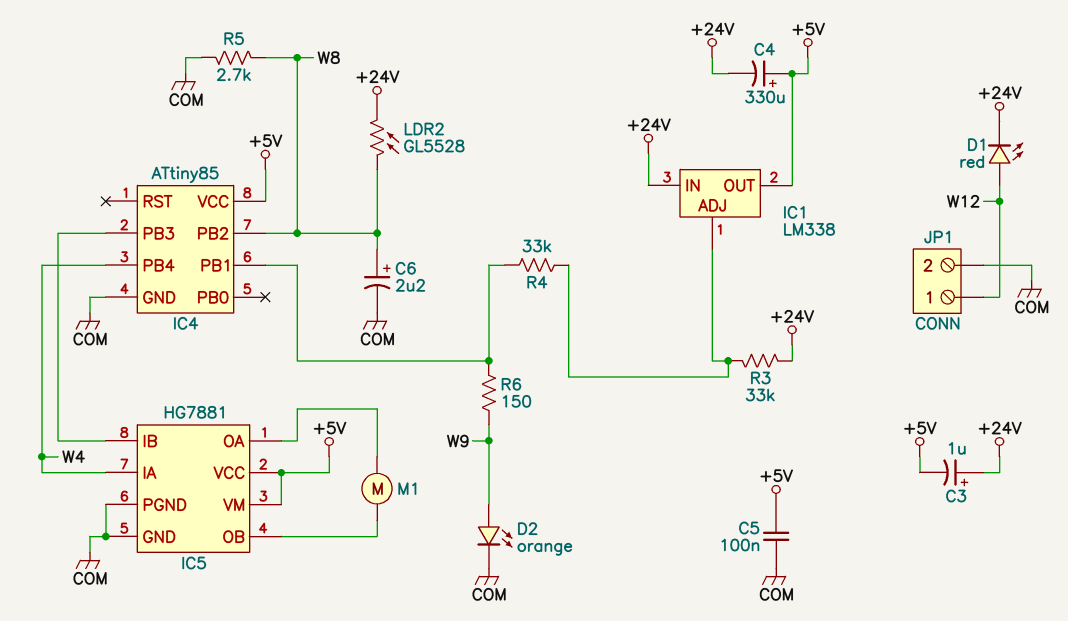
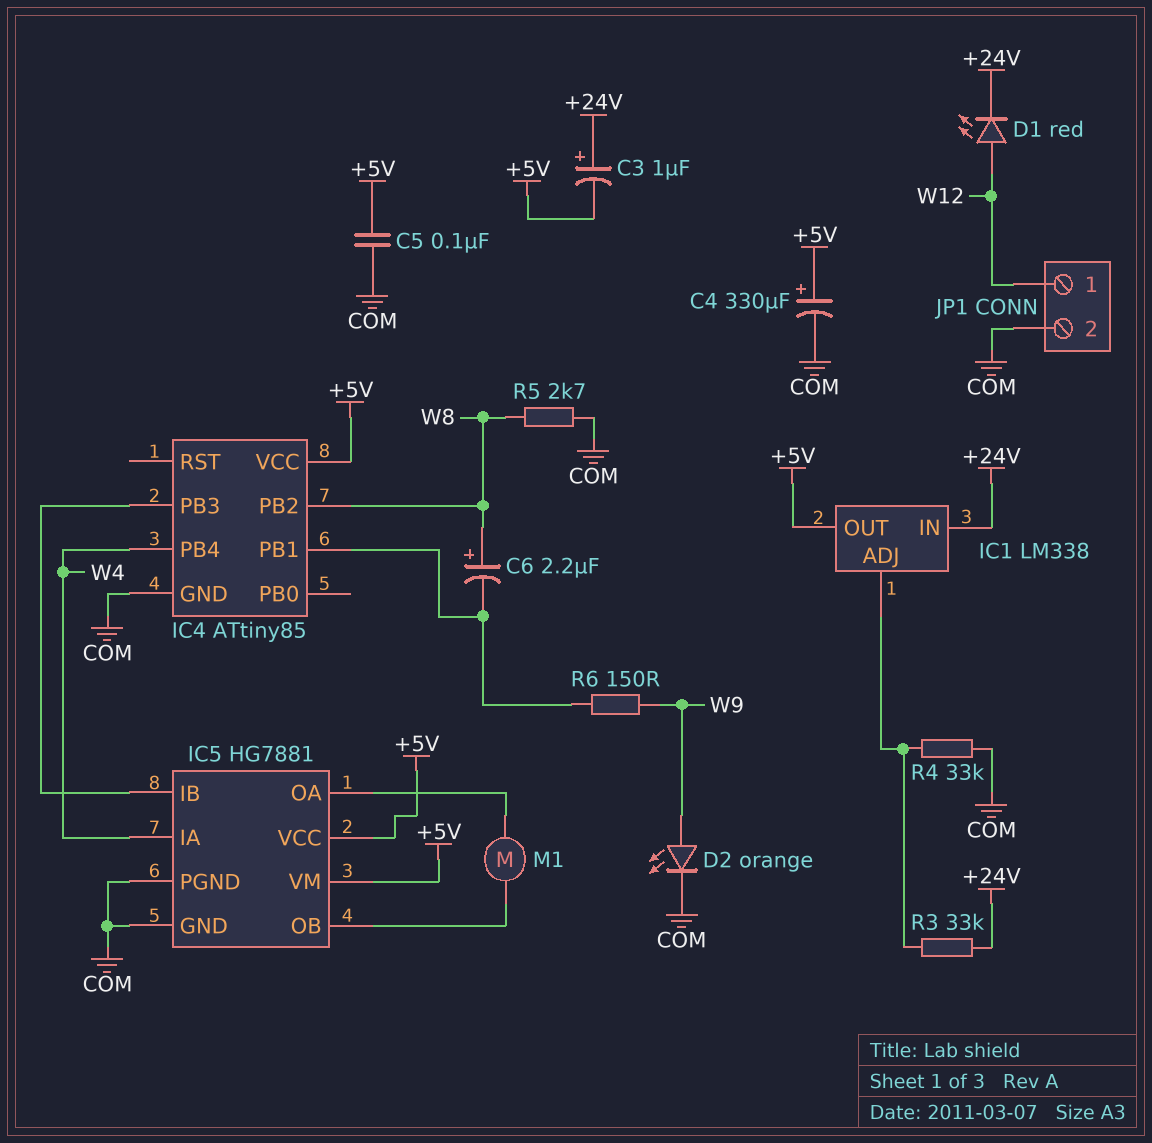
C4: 330uF (plus +5V, minus +24V) -> 330uF (plus +5V, minus COM)
C6: 2.2uF (plus W8, minus COM) -> 2.2uF (plus W8, minus IC4/PB1)
LDR2: GL5528 (+24V, W8) -> none
R4: 33k (IC1/ADJ, IC4/PB1) -> 33k (COM, IC1/ADJ)

